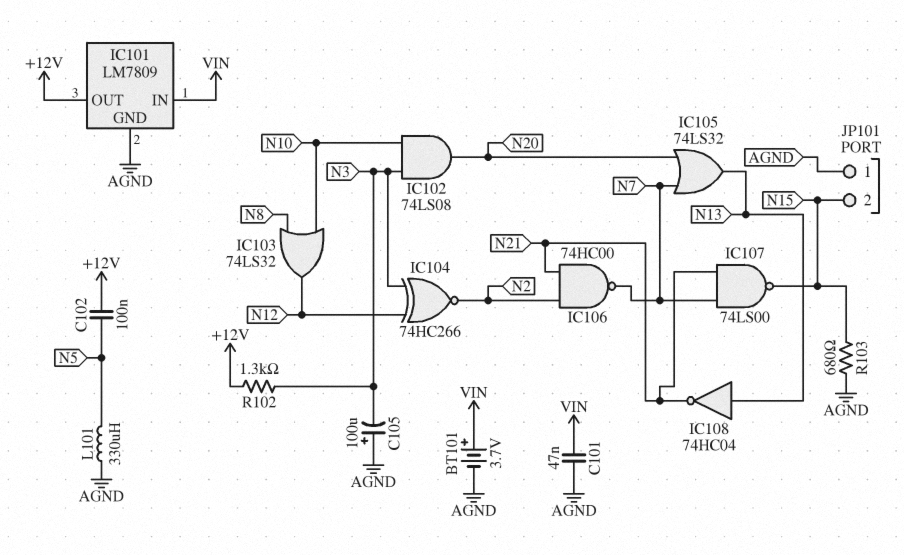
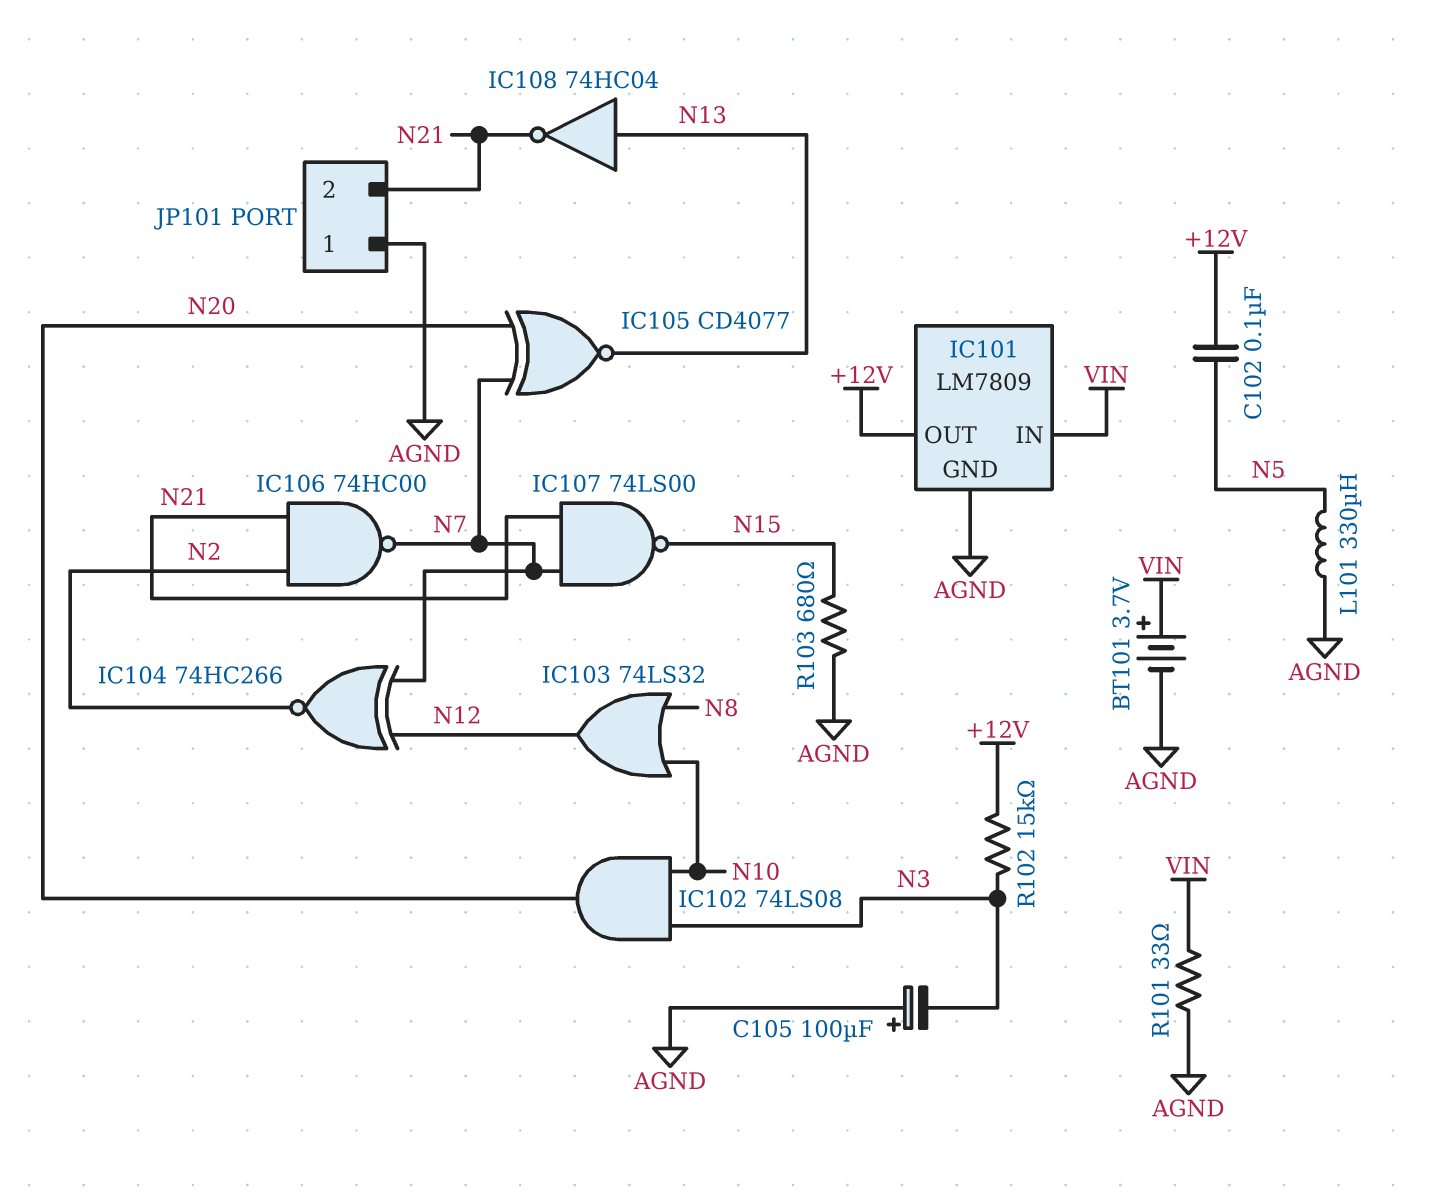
C101: 47nF (AGND, VIN) -> none
IC104: XNOR 74HC266 (in N3, in N12, out N2) -> XNOR 74HC266 (in N7, in N12, out N2)
IC105: OR 74LS32 (in N7, in N20, out N13) -> XNOR CD4077 (in N7, in N20, out N13)
JP101 pin 2: N15 -> N21
R101: none -> 33 (AGND, VIN)
R102: 1.3k (+12V, N3) -> 15k (+12V, N3)

